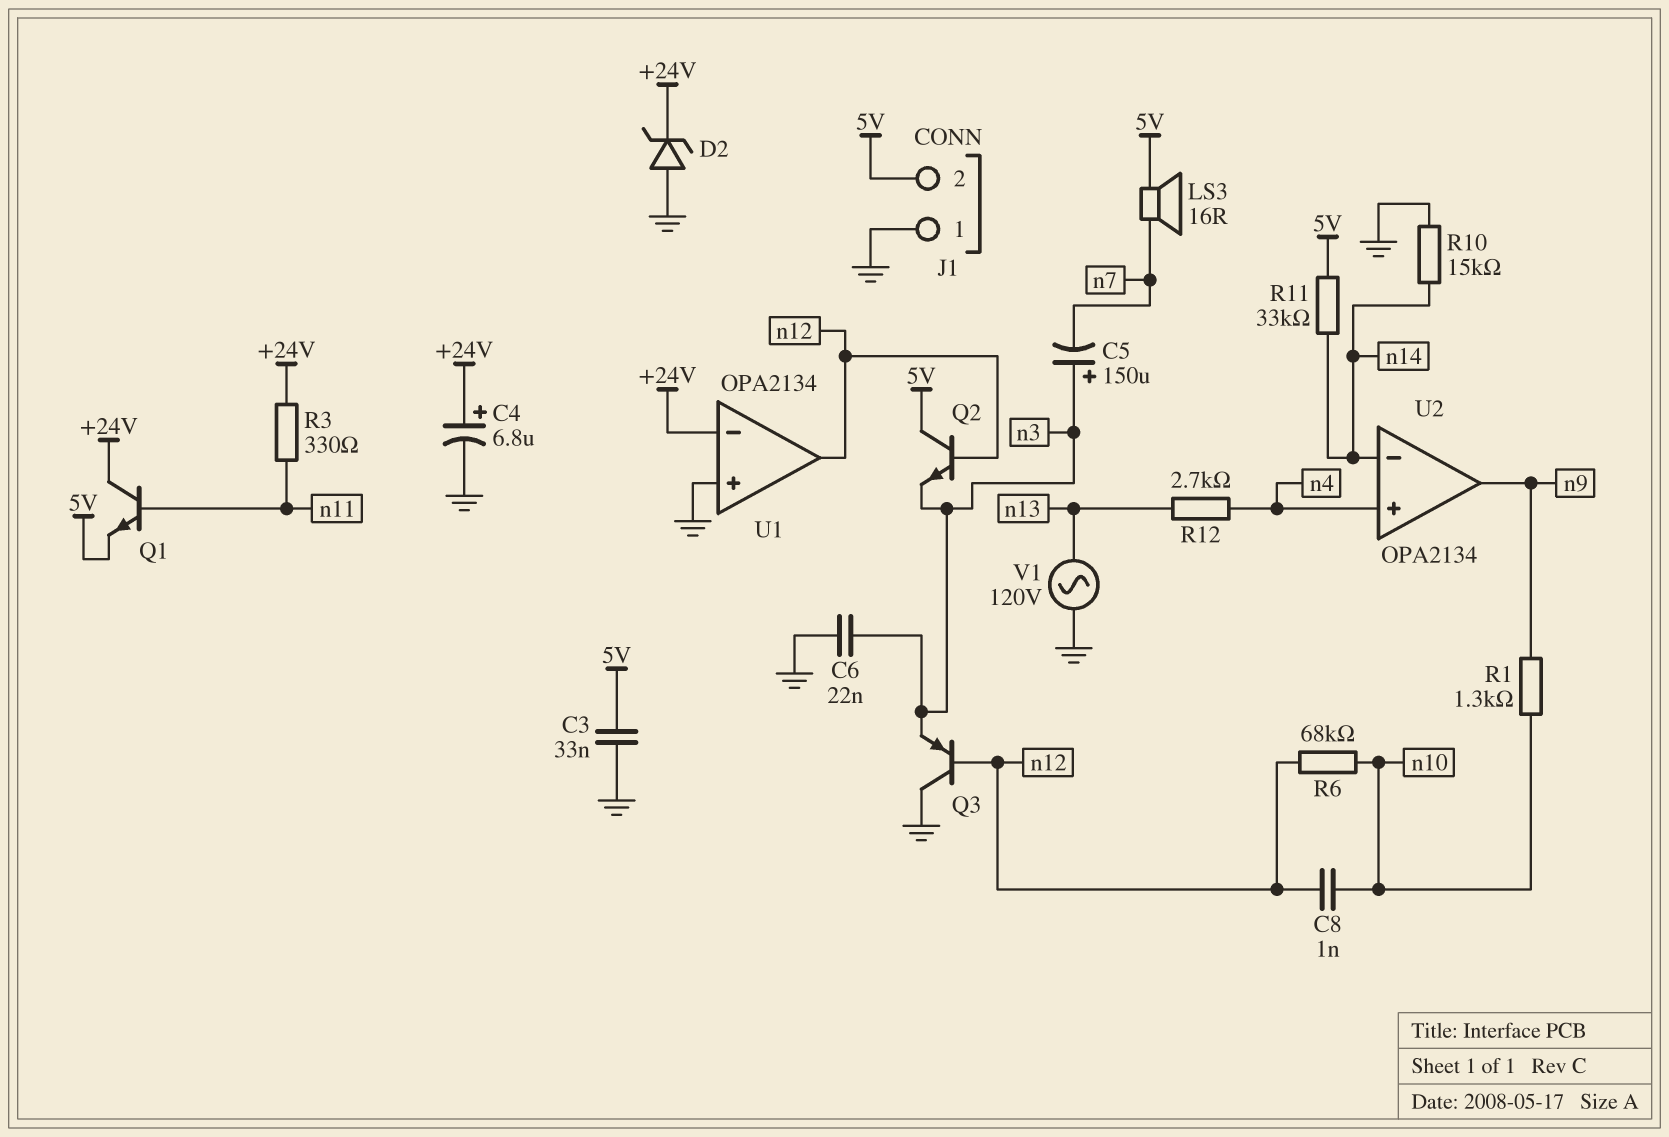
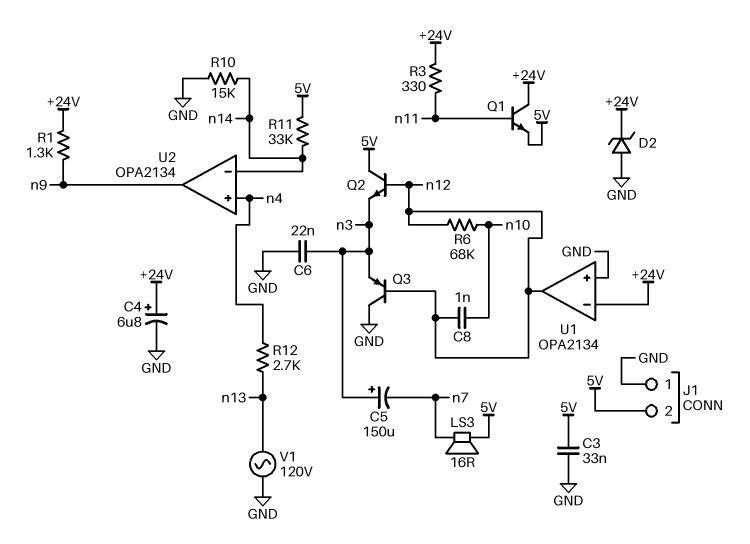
R1: 1.3k (n9, n10) -> 1.3k (+24V, n9)

